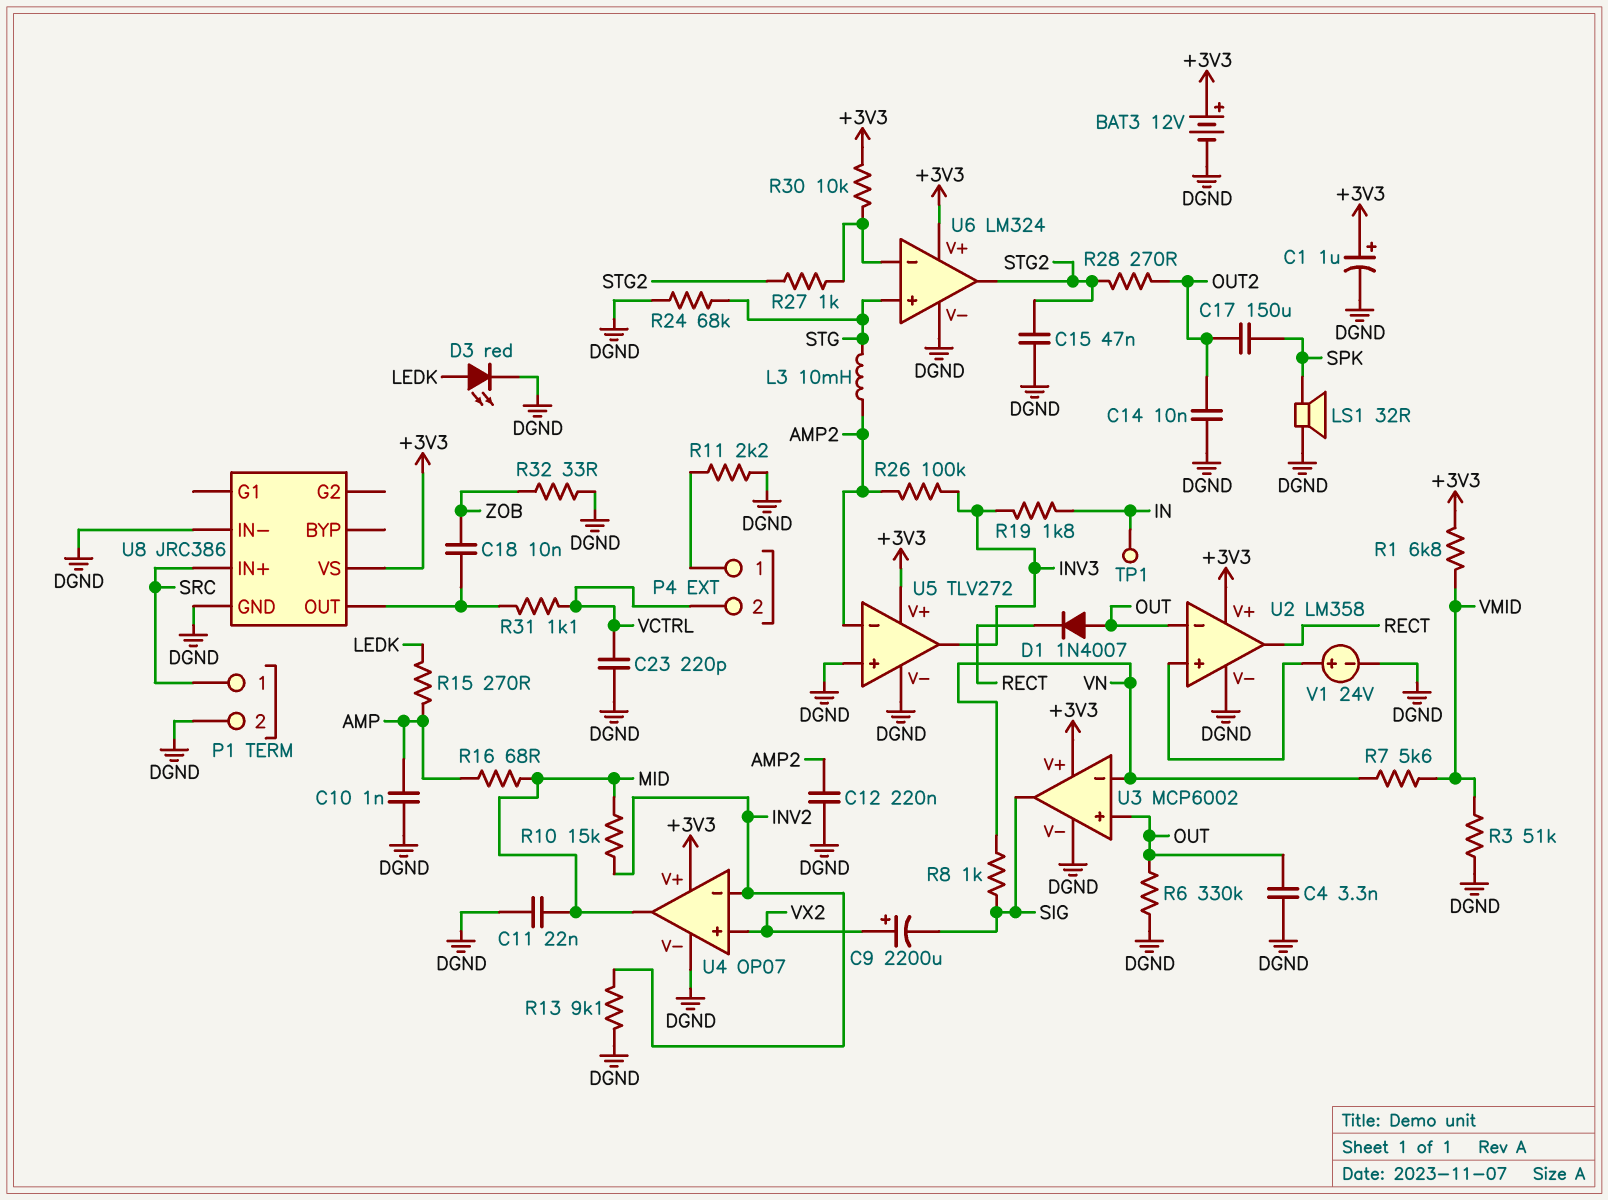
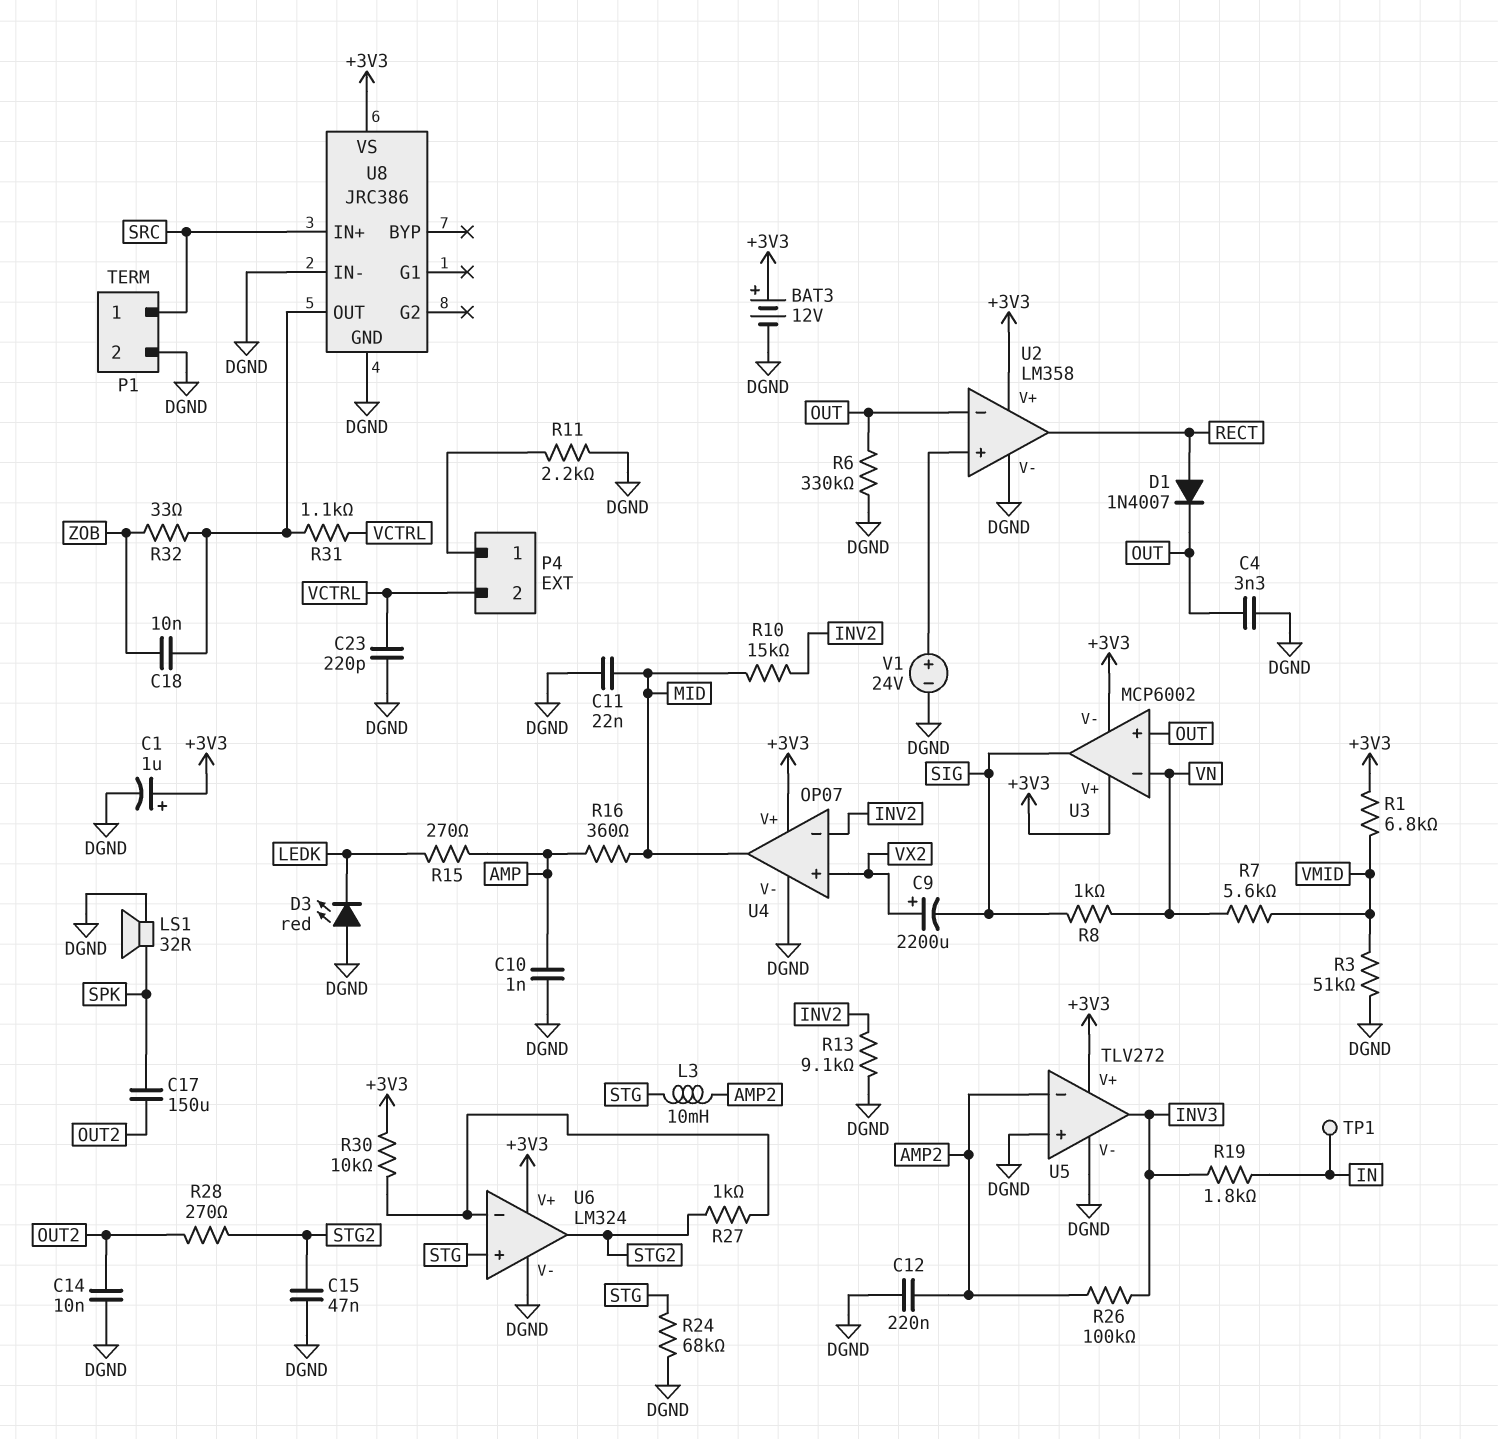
D1: diode 1N4007 (A OUT, K RECT) -> diode 1N4007 (A RECT, K OUT)
D3: LED red (A LEDK, K DGND) -> LED red (A DGND, K LEDK)
R16: 68 (AMP, MID) -> 360 (AMP, MID)
R32: 33 (DGND, ZOB) -> 33 (U8/OUT, ZOB)
U3 pin V-: DGND -> +3V3

